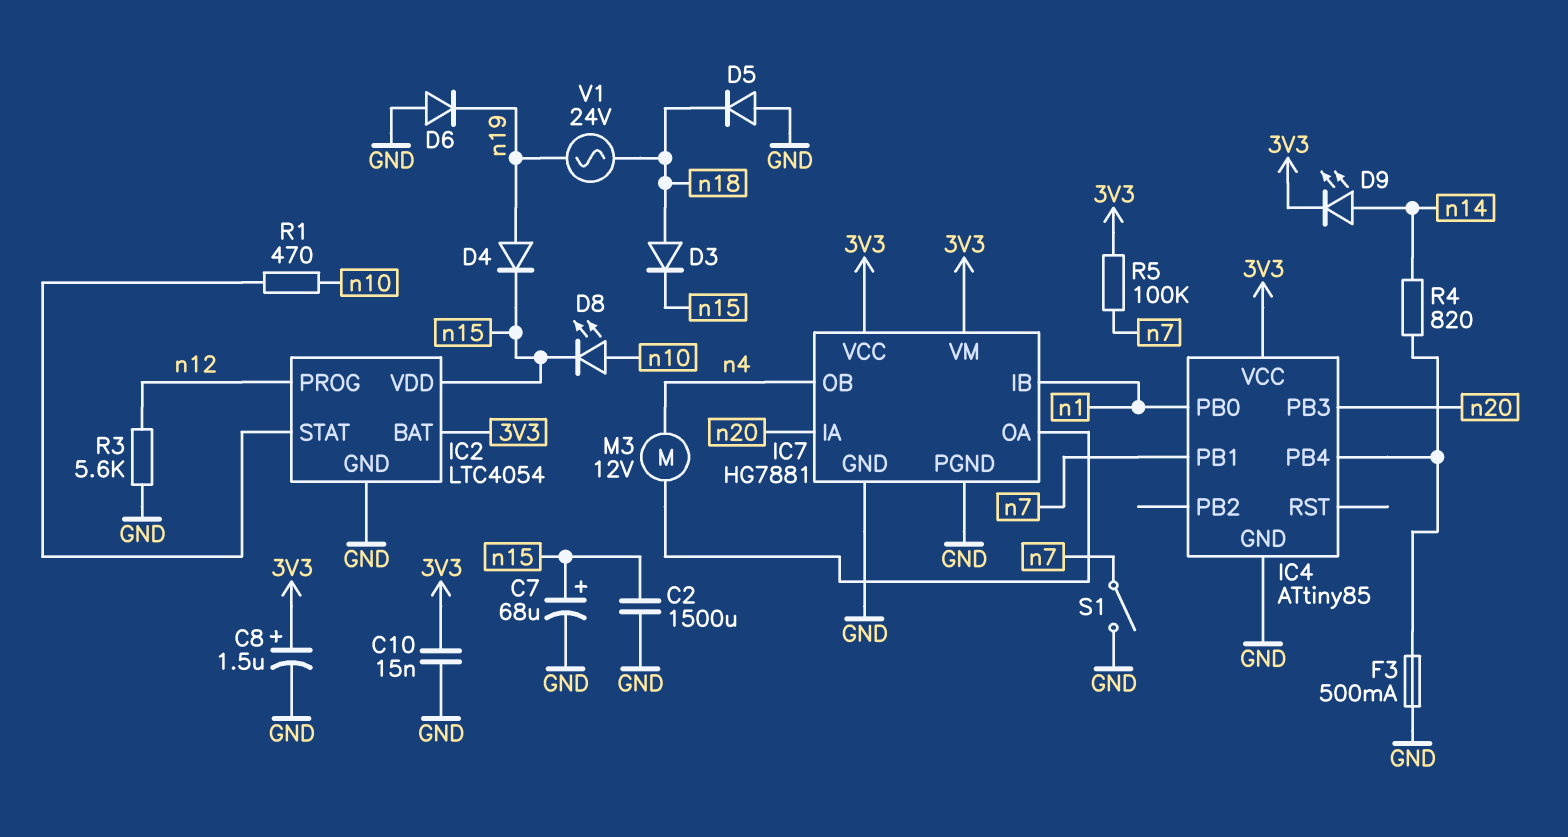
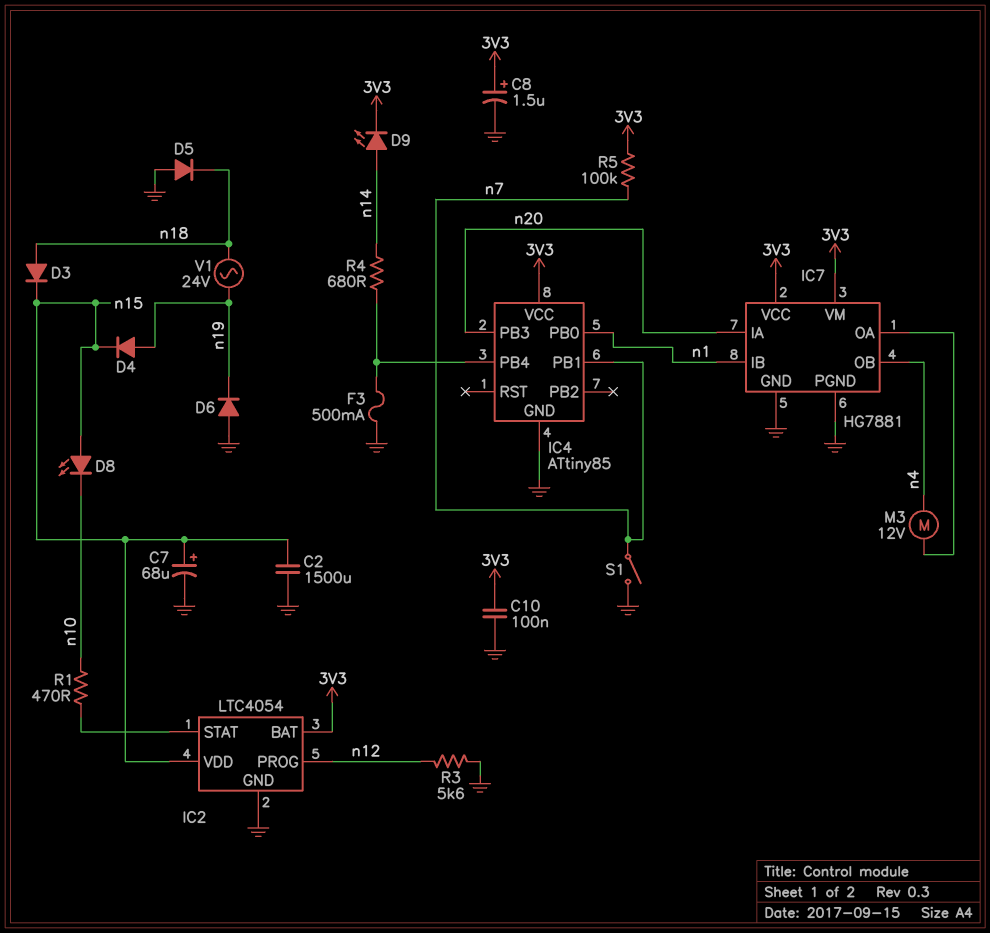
C10: 15nF (3V3, GND) -> 100nF (3V3, GND)
D8: LED (A n10, K n15) -> LED (A n15, K n10)
R4: 820 (IC4/PB4, n14) -> 680 (IC4/PB4, n14)

